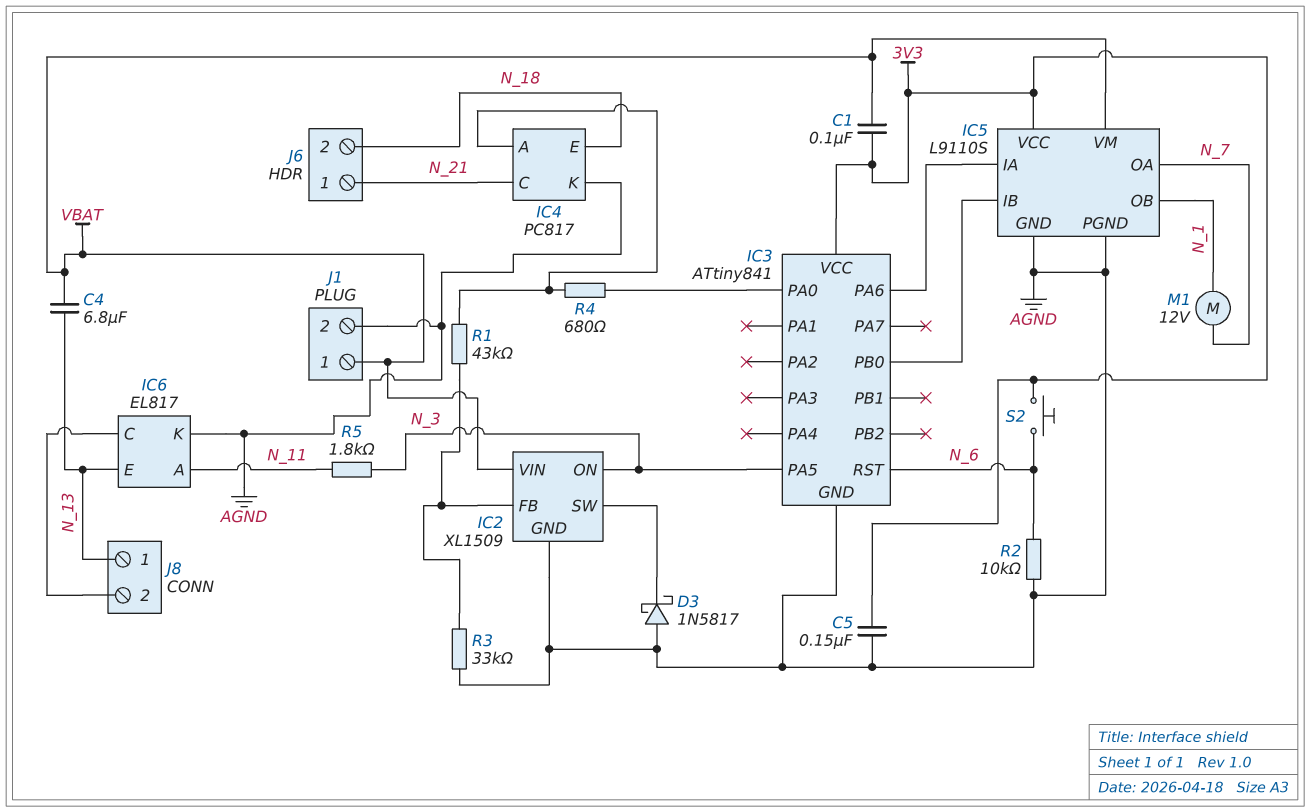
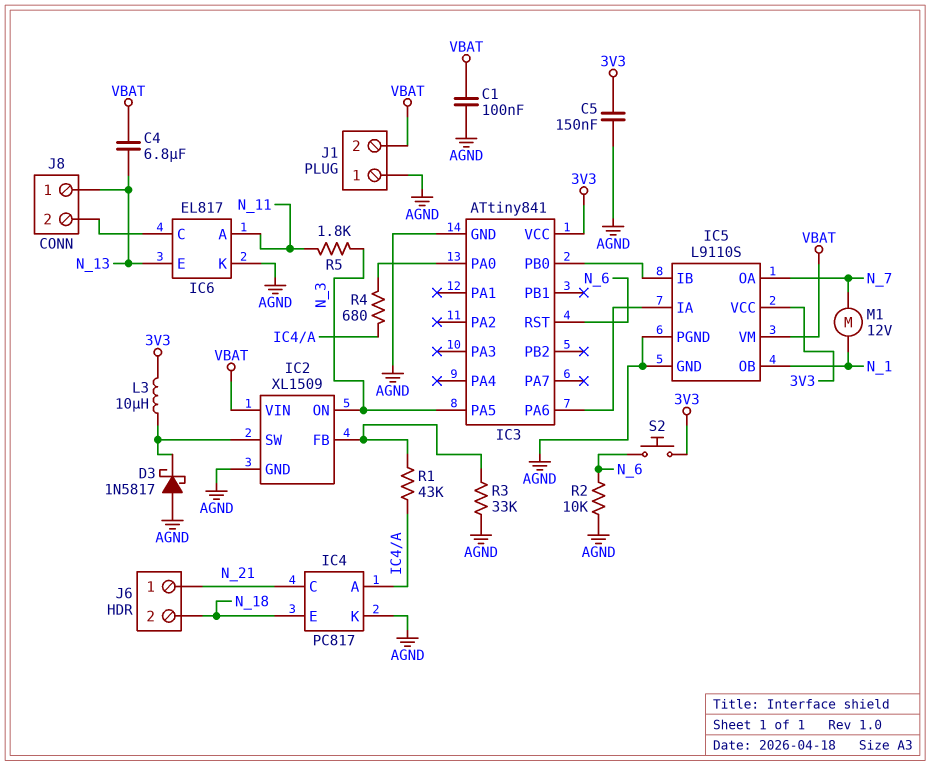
C1: 100nF (3V3, VBAT) -> 100nF (AGND, VBAT)
J1 pin 1: VBAT -> AGND
J1 pin 2: AGND -> VBAT
L3: none -> 10uH (3V3, IC2/SW)

